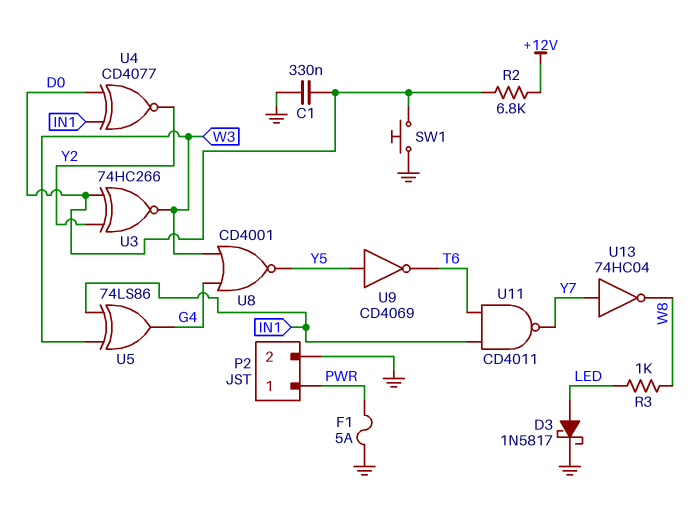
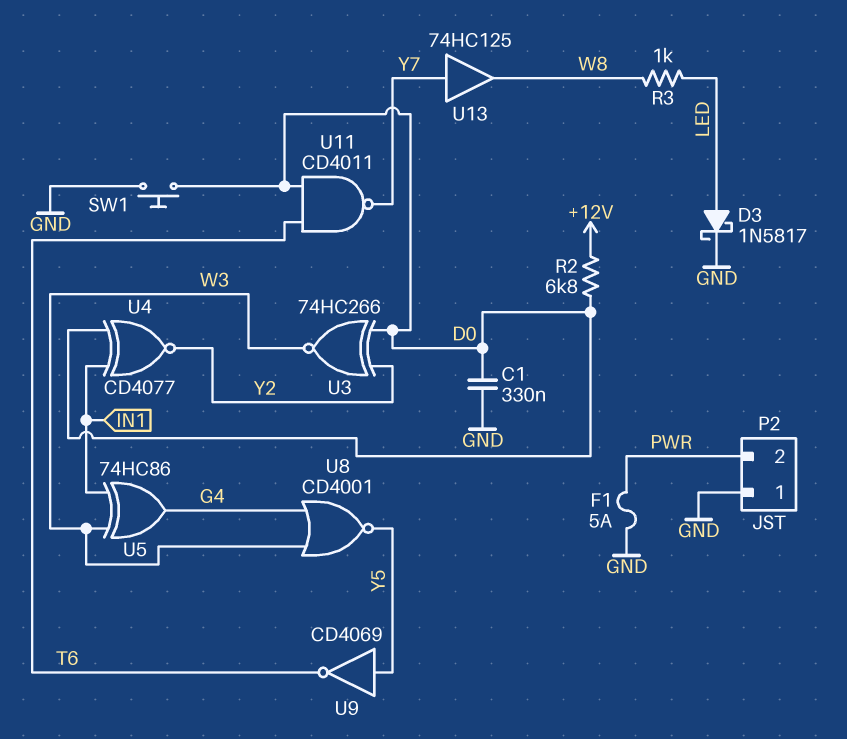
P2 pin 1: PWR -> GND
P2 pin 2: GND -> PWR
U5: XOR 74LS86 (in IN1, in W3, out G4) -> XOR 74HC86 (in IN1, in W3, out G4)
U11: NAND CD4011 (in IN1, in T6, out Y7) -> NAND CD4011 (in D0, in T6, out Y7)
U13: NOT 74HC04 (in Y7, out W8) -> buffer 74HC125 (in Y7, out W8)

